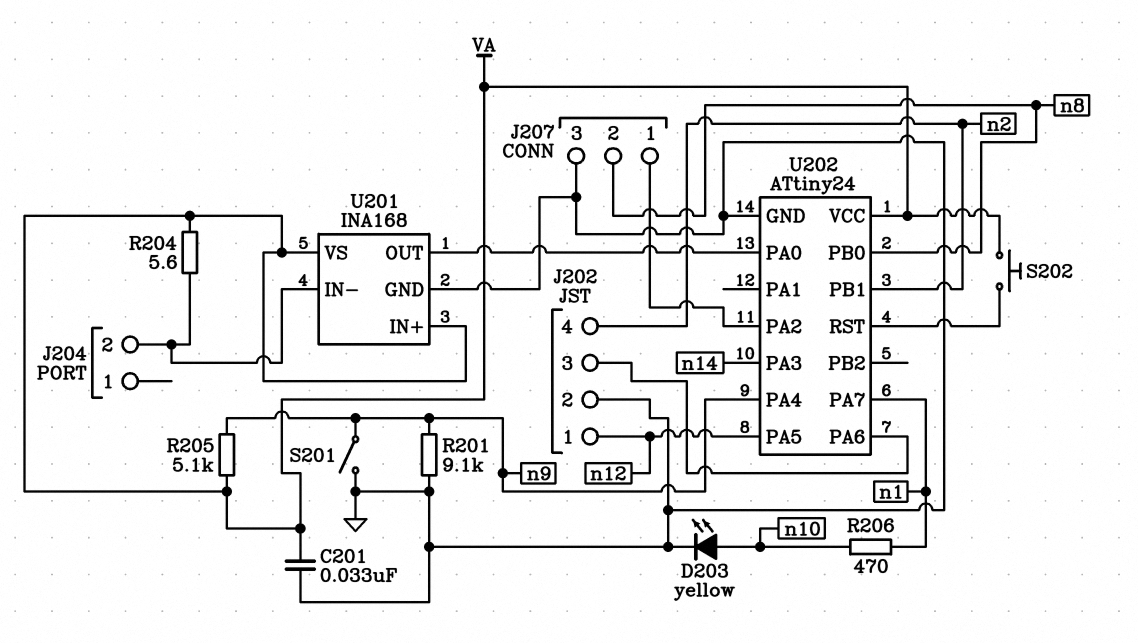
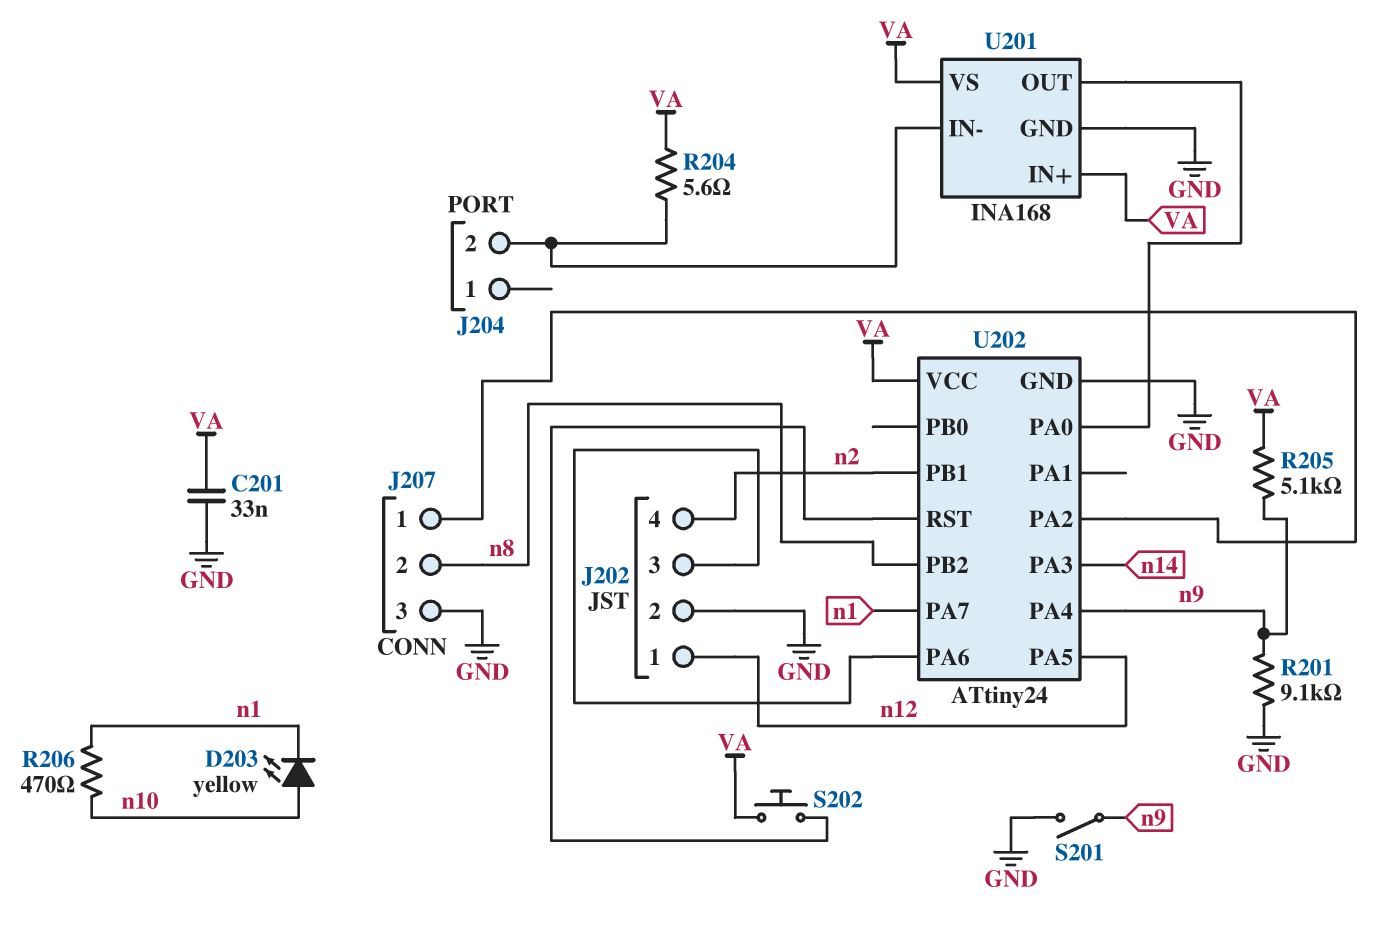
D203: LED yellow (A n10, K GND) -> LED yellow (A n10, K n1)
U202 pin PB0: n8 -> none
U202 pin PB2: none -> n8

